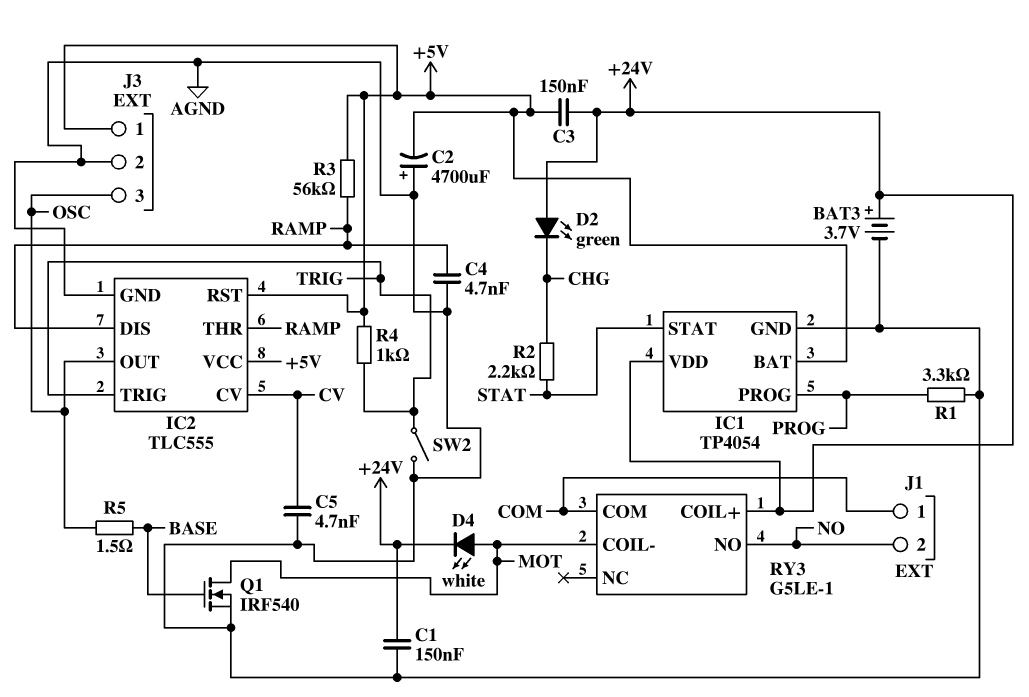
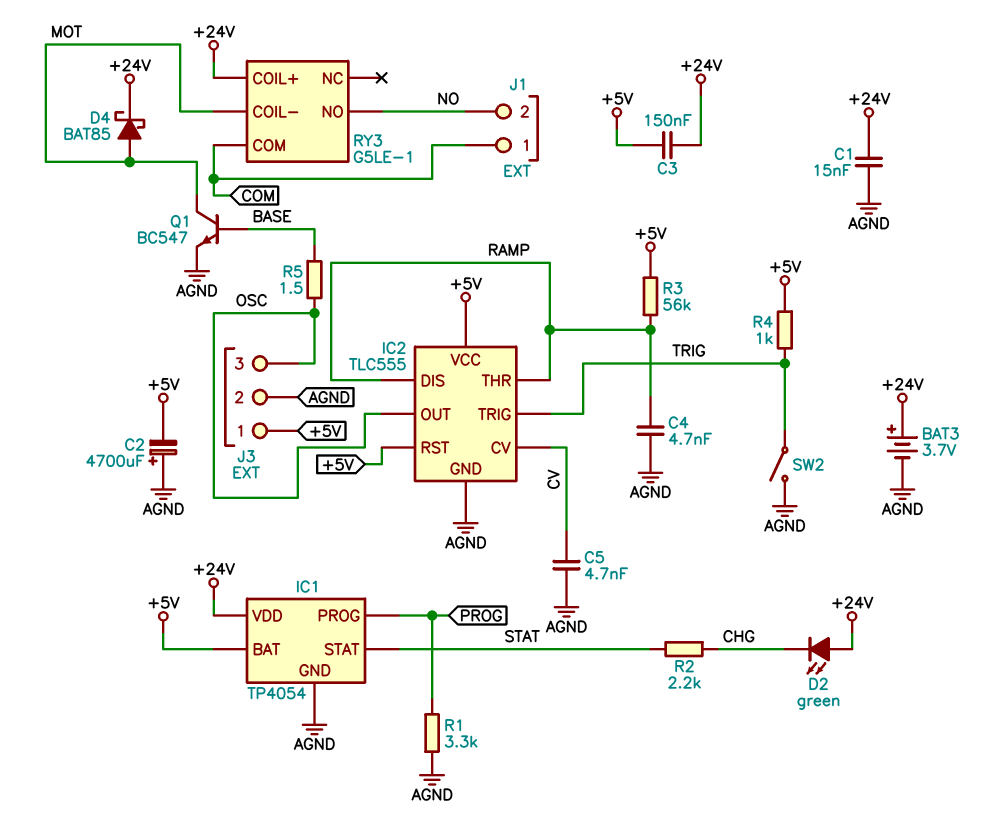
C1: 150nF (+24V, AGND) -> 15nF (+24V, AGND)
D4: LED white (A MOT, K +24V) -> schottky BAT85 (A MOT, K +24V)
Q1: NMOS IRF540 (G BASE, D MOT, S AGND) -> NPN BC547 (B BASE, C MOT, E AGND)

